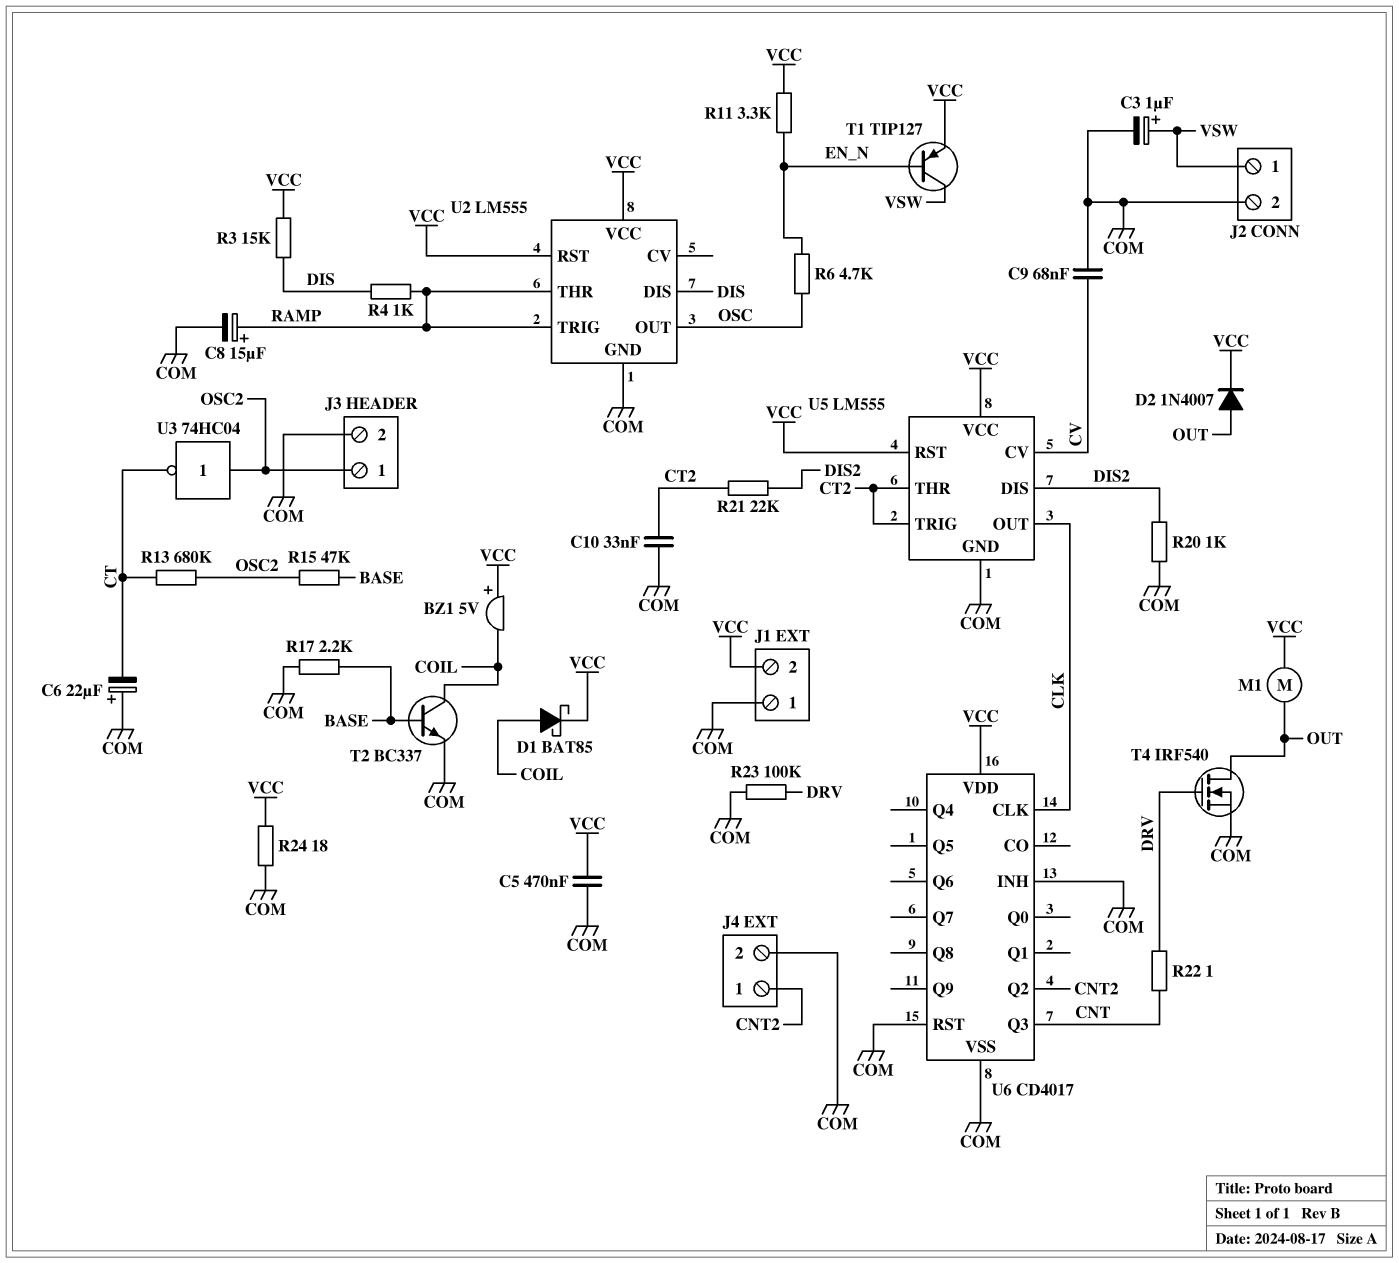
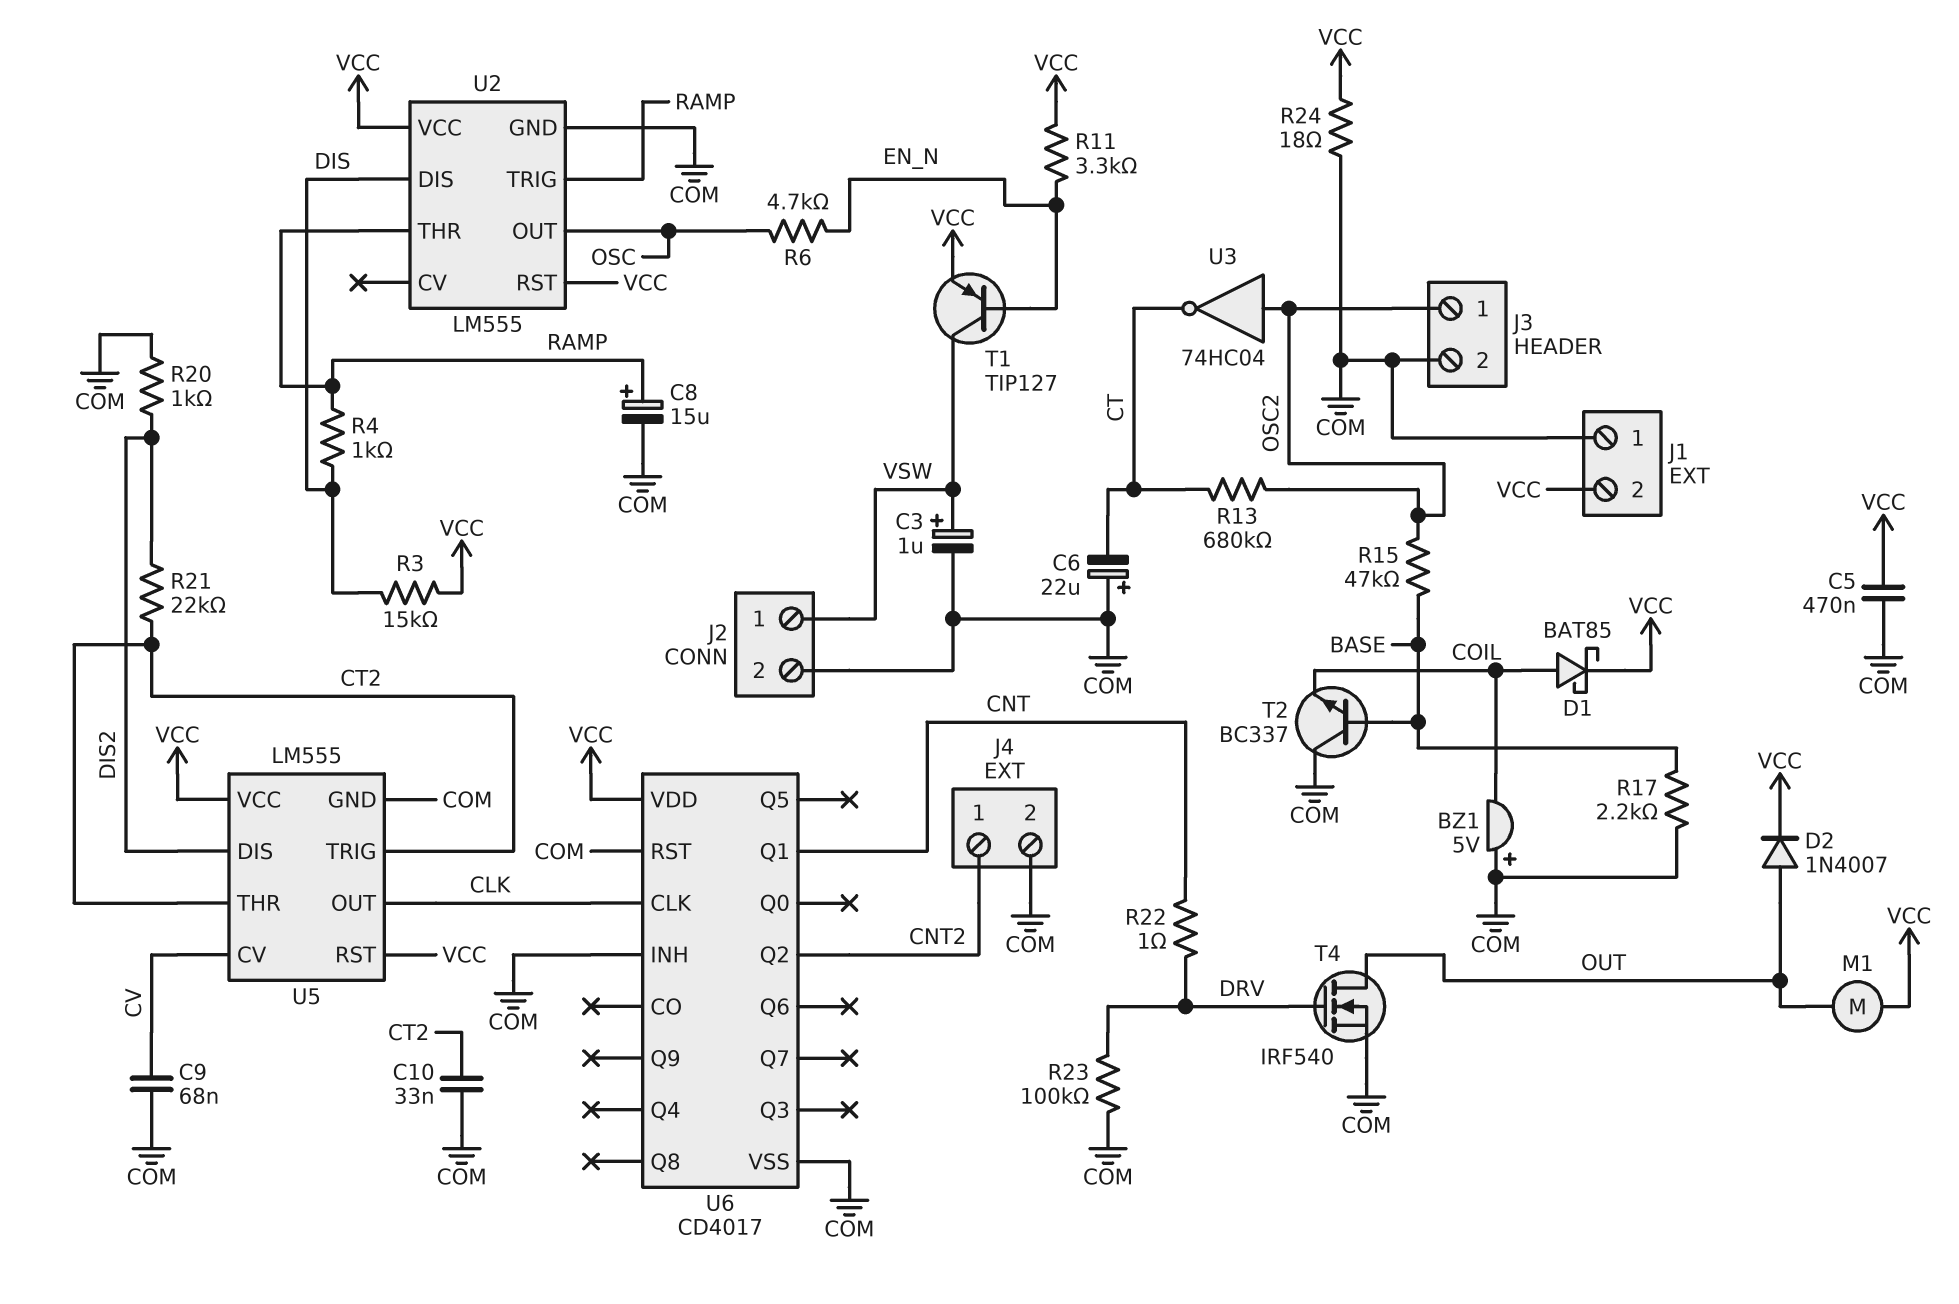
BZ1: buzzer 5V (plus VCC, minus COIL) -> buzzer 5V (plus COM, minus COIL)
T2: NPN BC337 (B BASE, C COIL, E COM) -> NPN BC337 (B BASE, C COM, E COIL)
U6 pin Q1: none -> CNT
U6 pin Q3: CNT -> none

